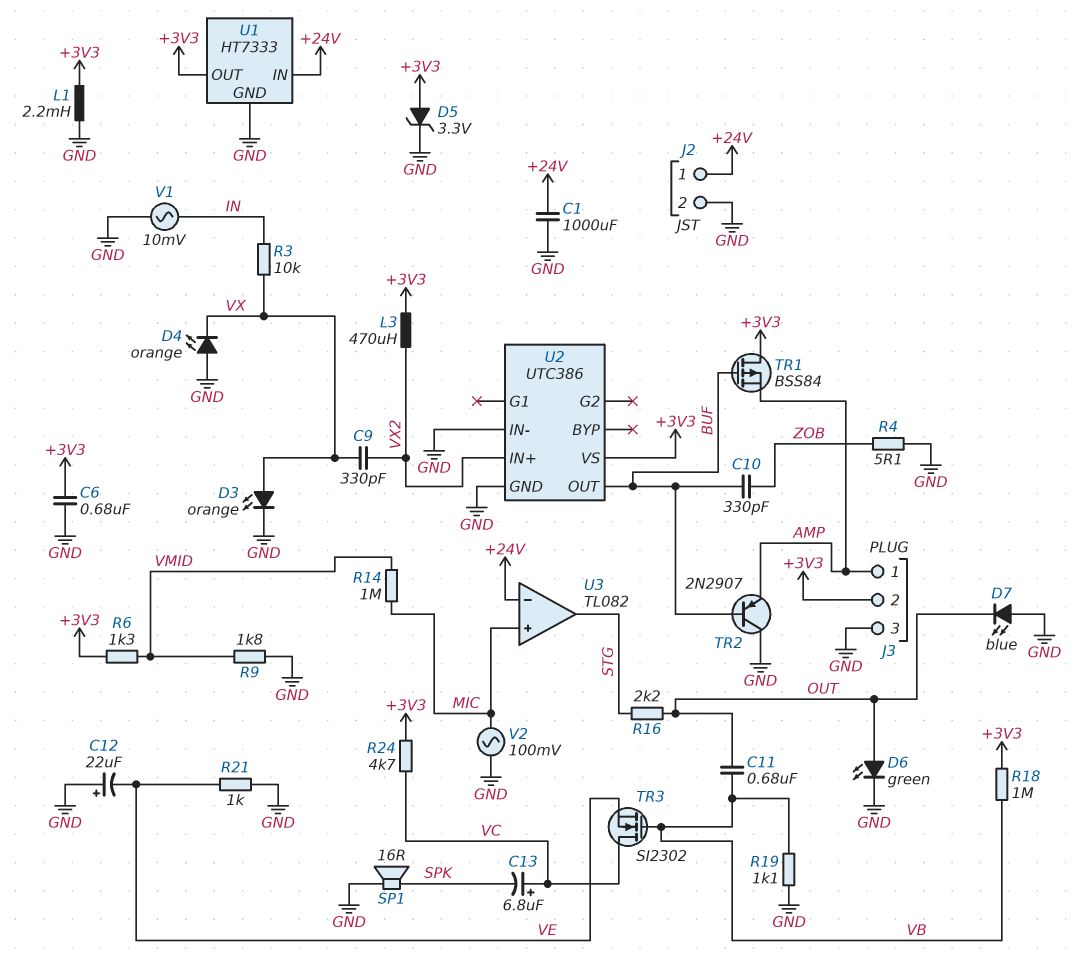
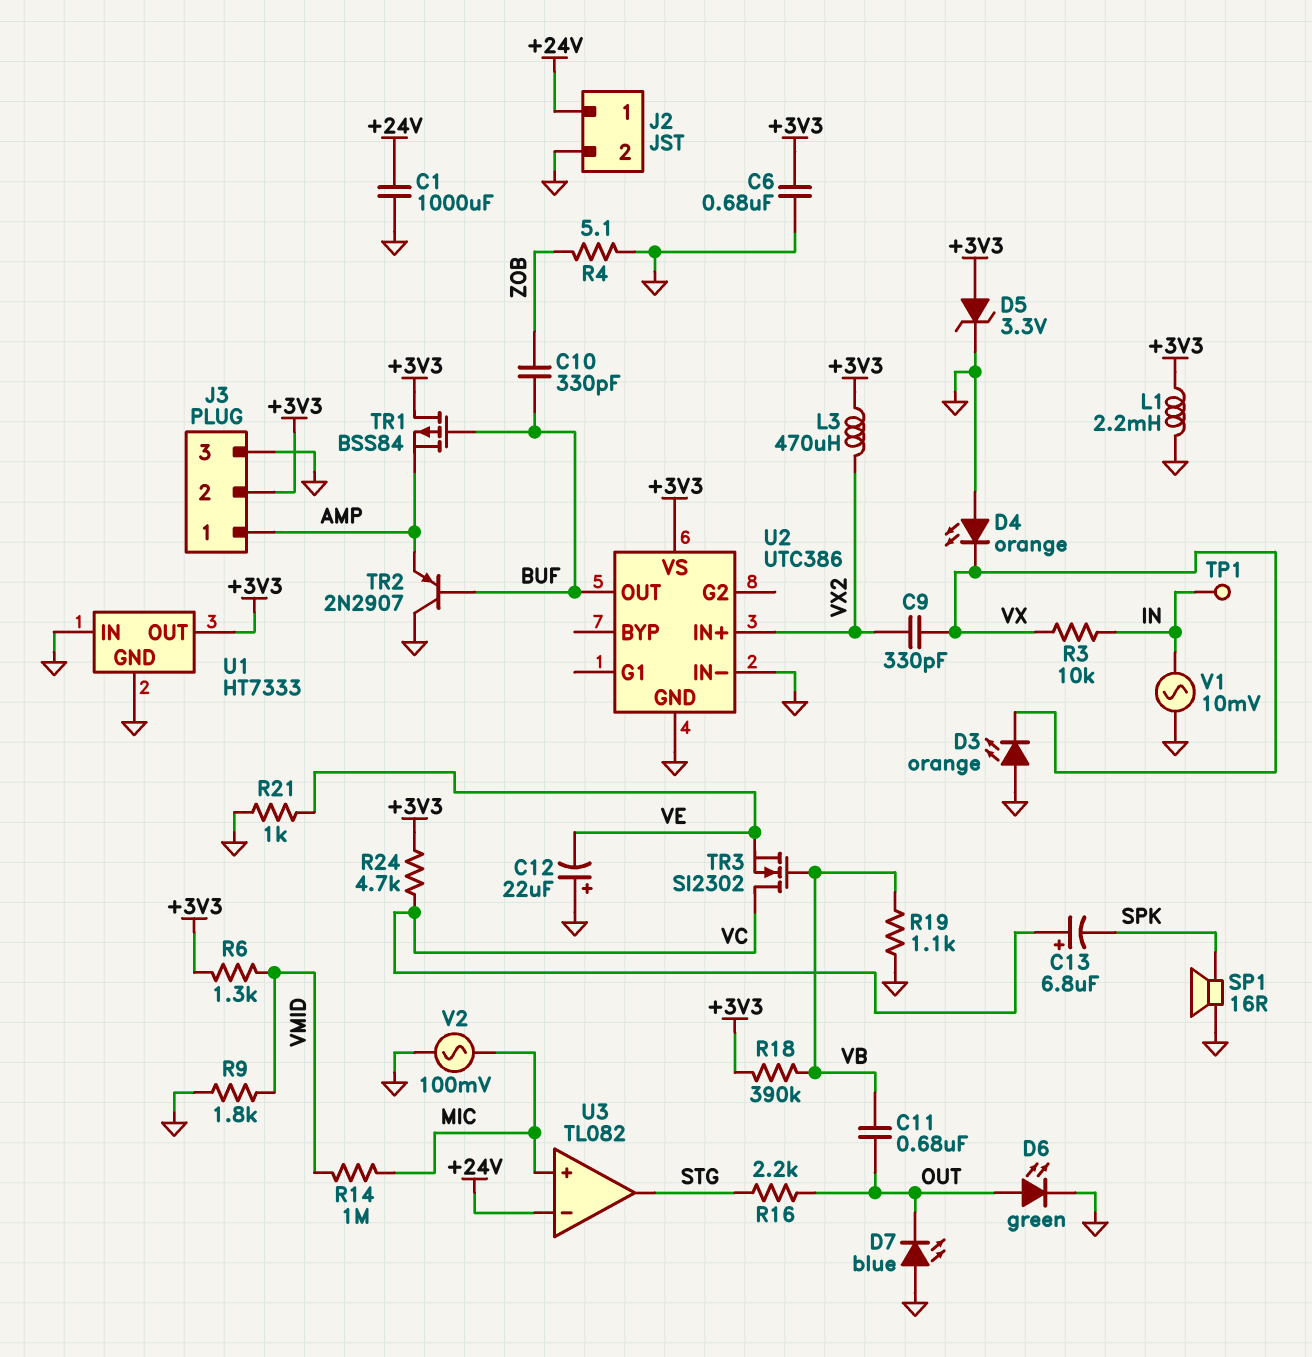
D3: LED orange (A VX, K GND) -> LED orange (A GND, K VX)
R18: 1M (+3V3, VB) -> 390k (+3V3, VB)
TP1: none -> test point (IN)
U1 pin IN: +24V -> GND

